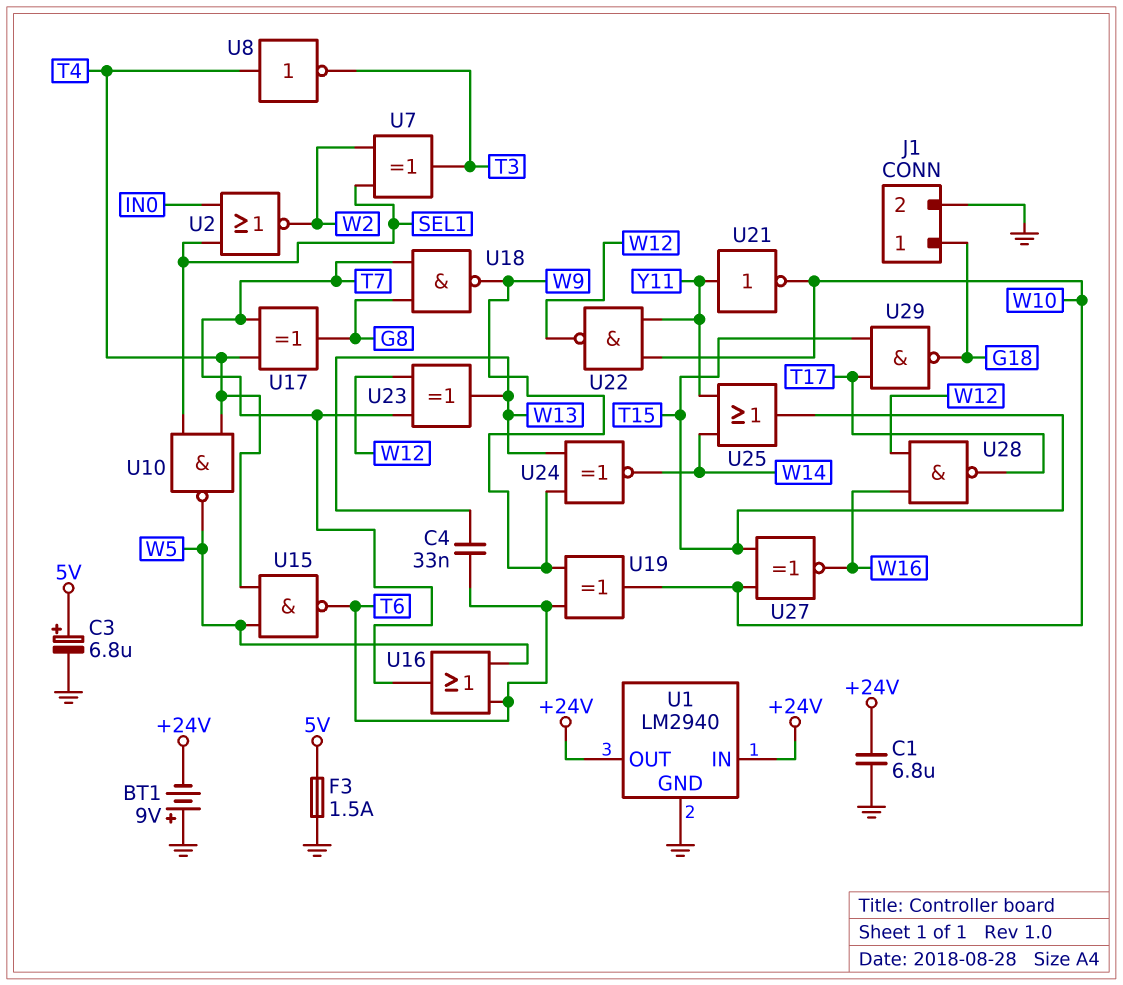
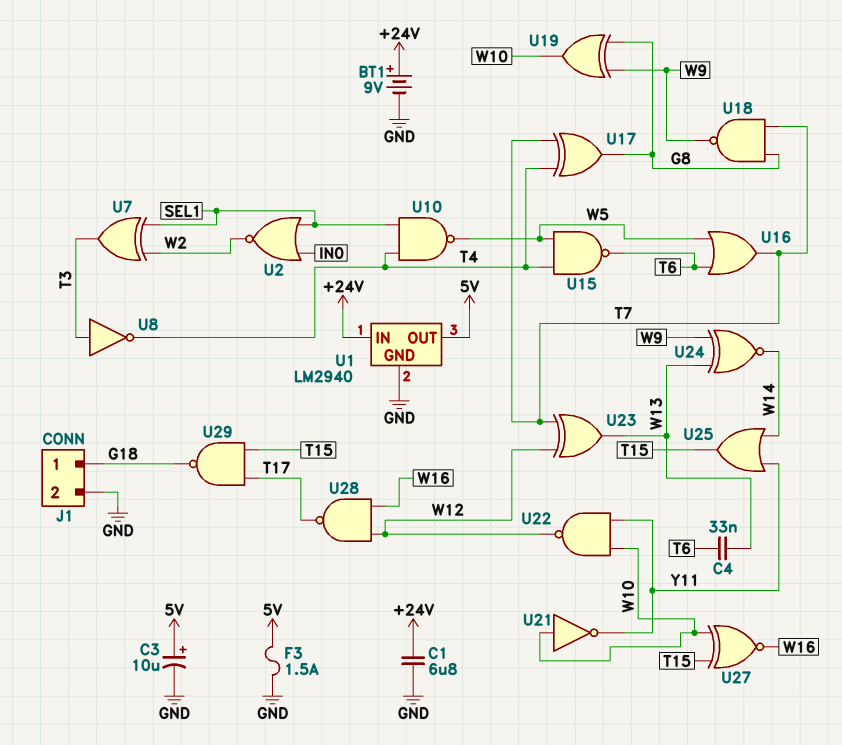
BT1: 9V (plus GND, minus +24V) -> 9V (plus +24V, minus GND)
C3: 6.8uF (plus 5V, minus GND) -> 10uF (plus 5V, minus GND)
U1 pin OUT: +24V -> 5V
U8: NOT (in T4, out T3) -> NOT (in T3, out T4)
U19: XOR (in T6, in W9, out W10) -> XOR (in G8, in W9, out W10)
U21: NOT (in Y11, out W10) -> NOT (in W10, out Y11)

